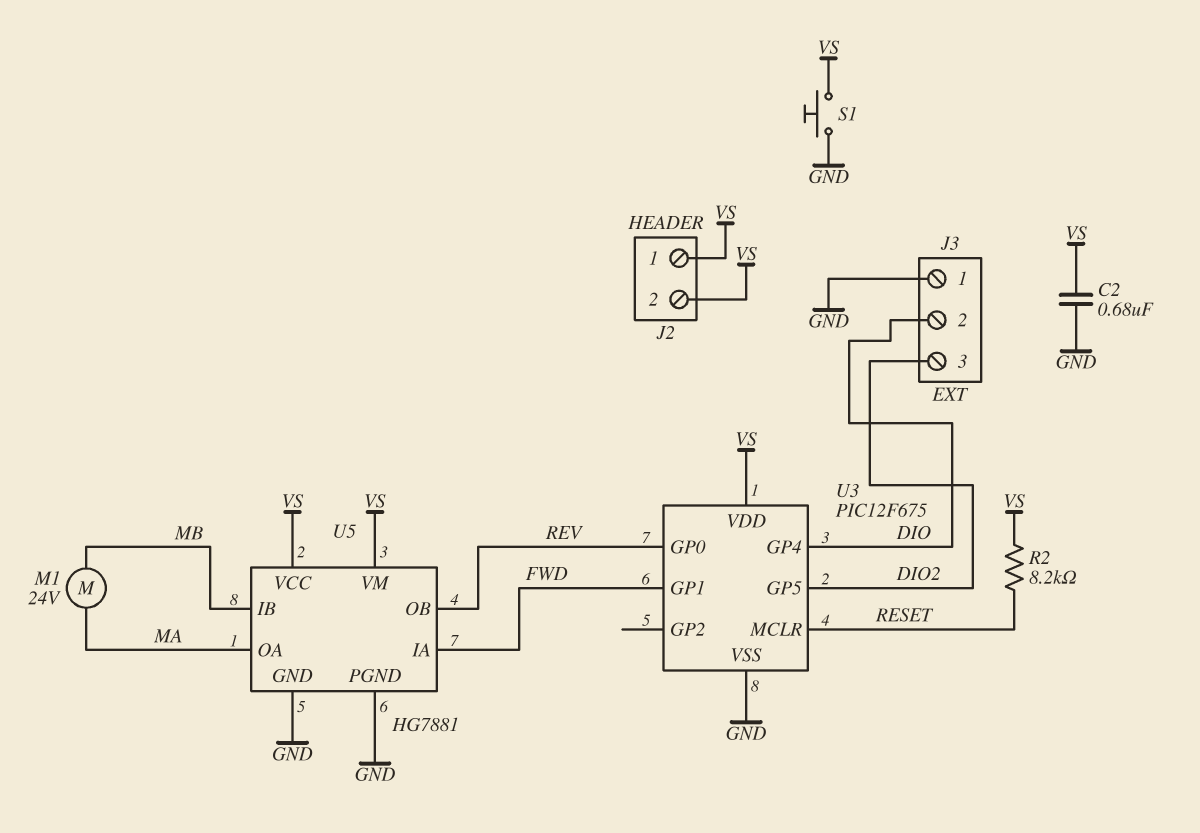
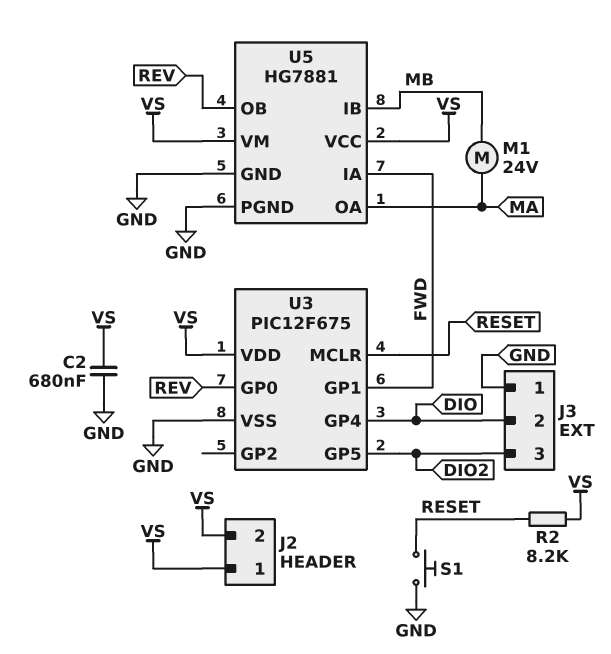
S1: button (GND, VS) -> button (GND, RESET)

